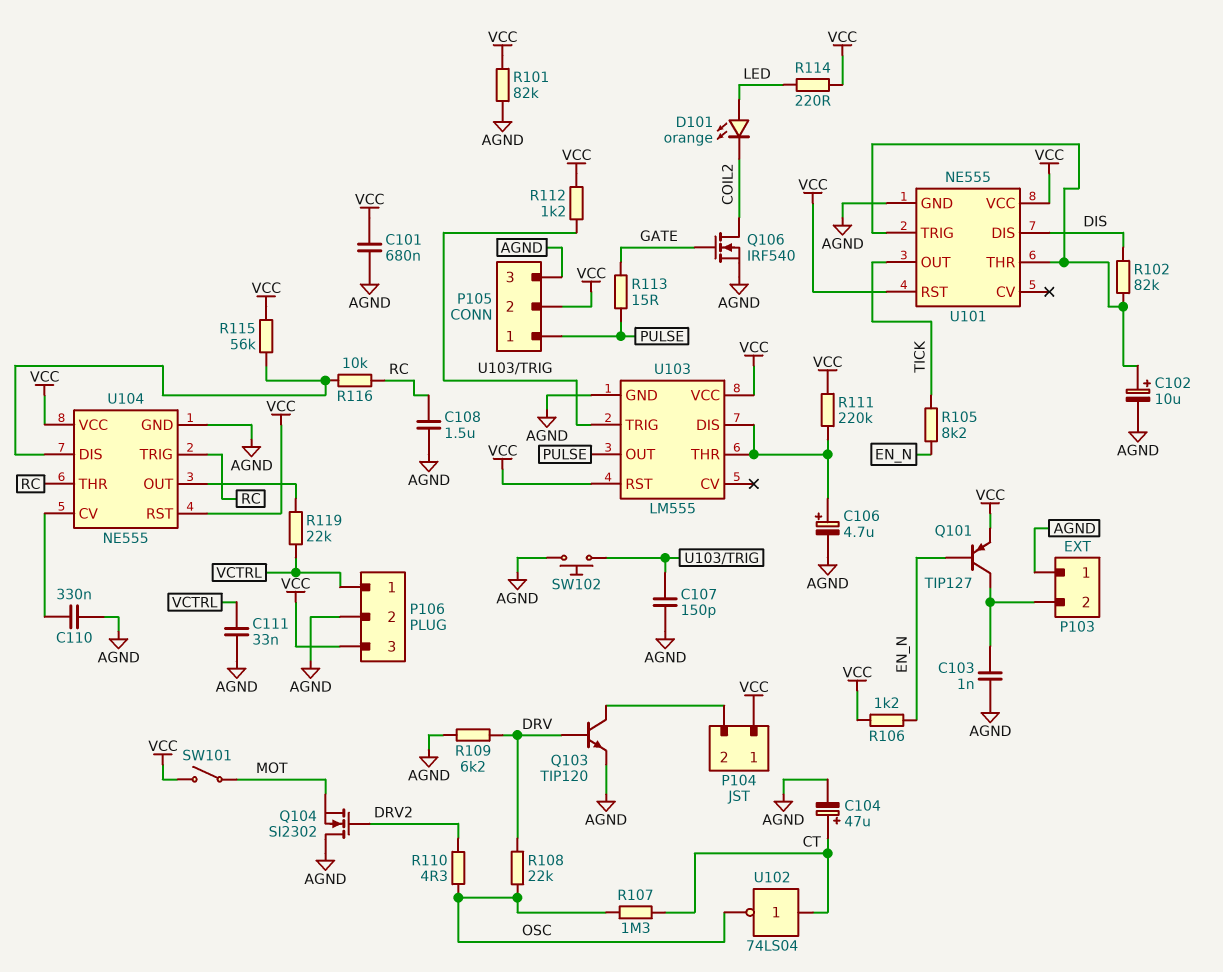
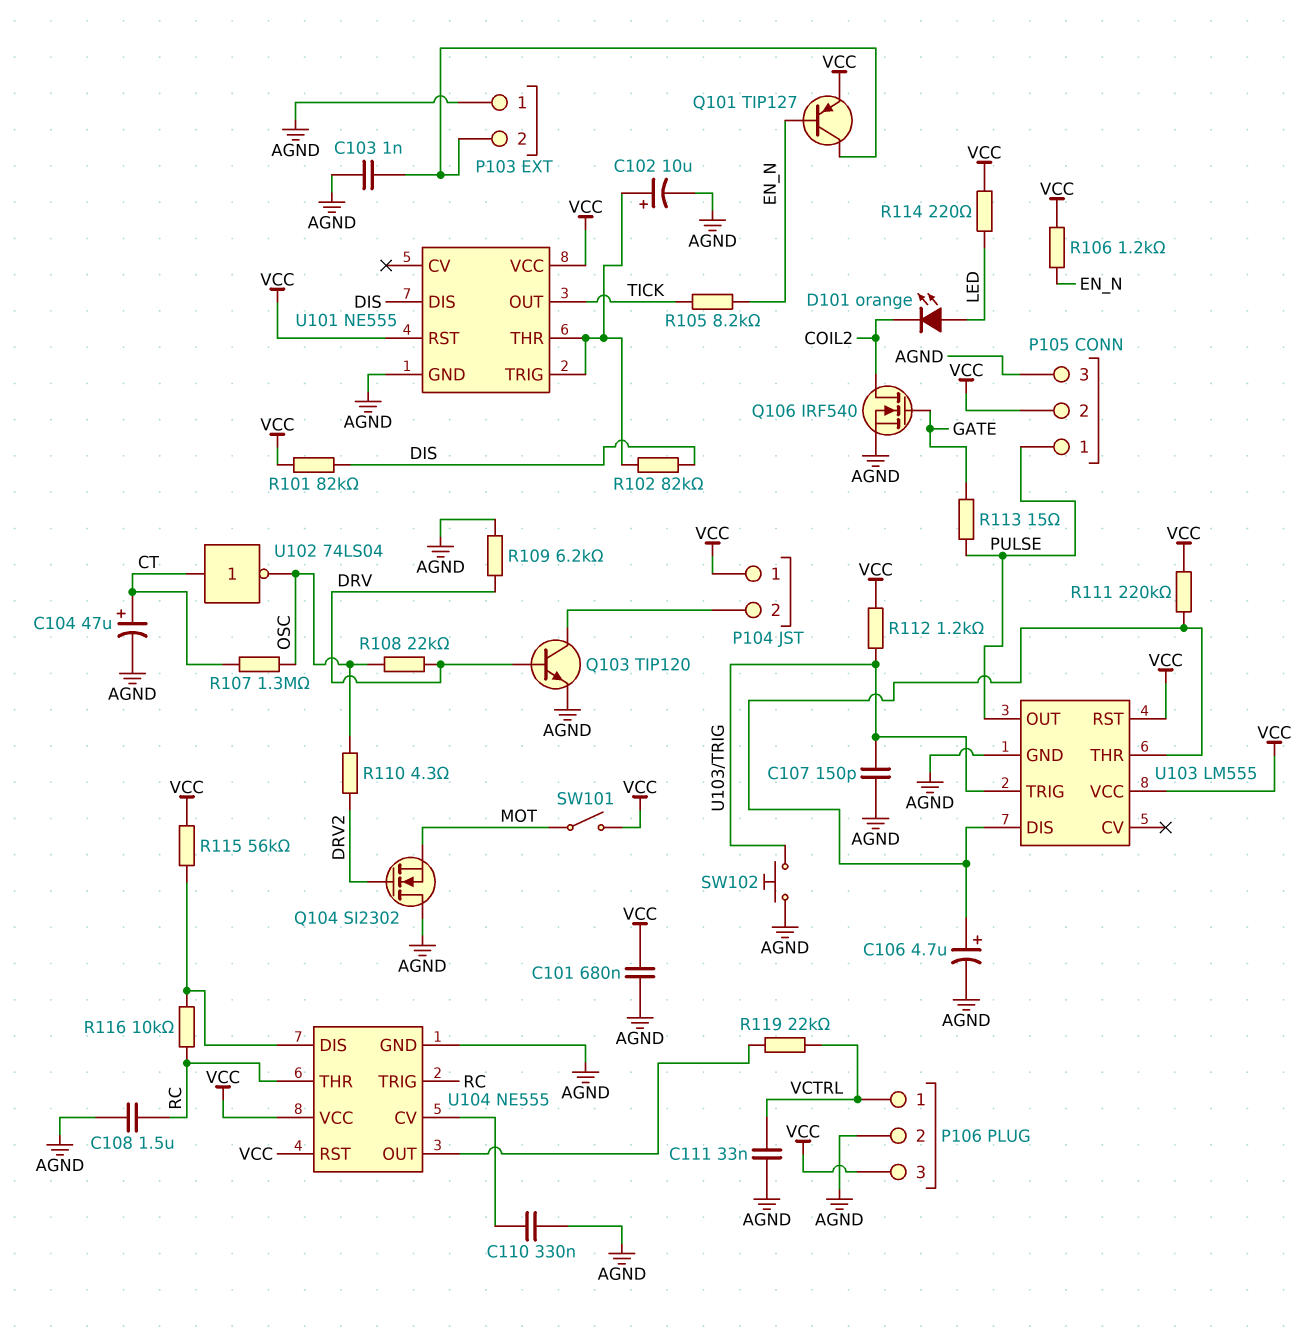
R101: 82k (AGND, VCC) -> 82k (DIS, VCC)

